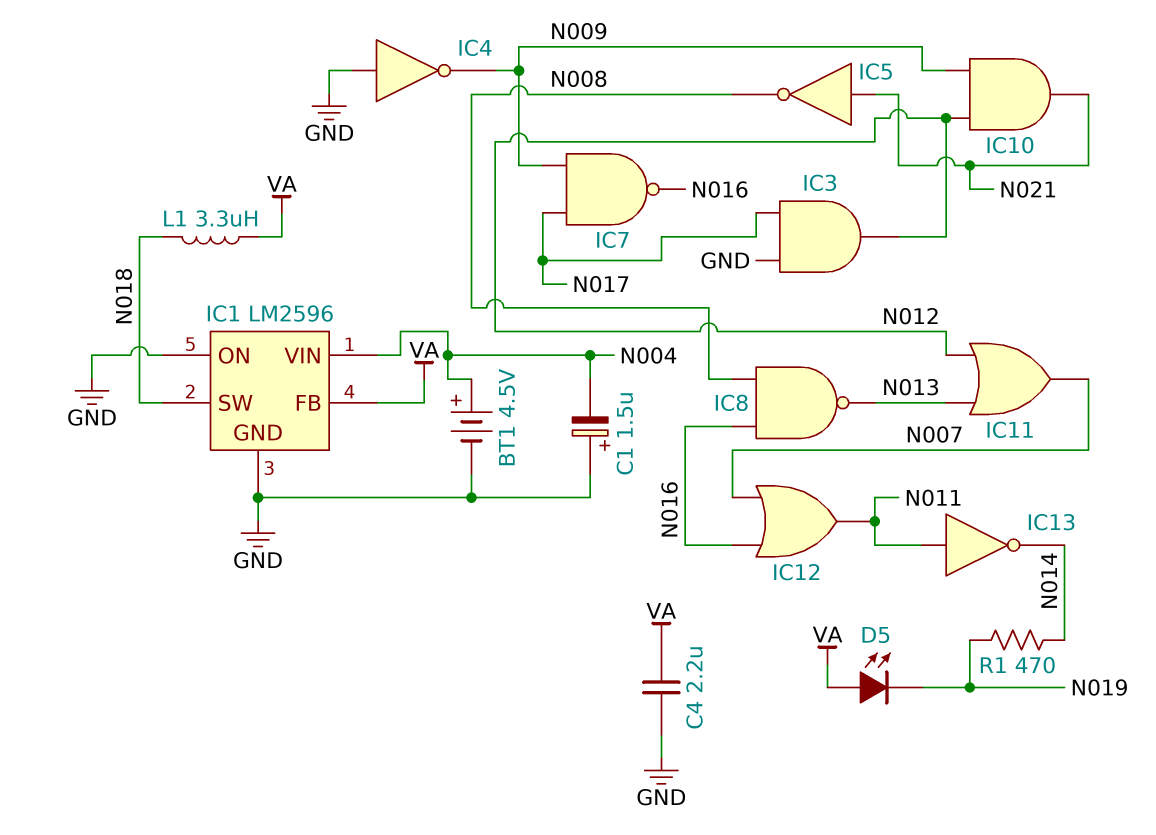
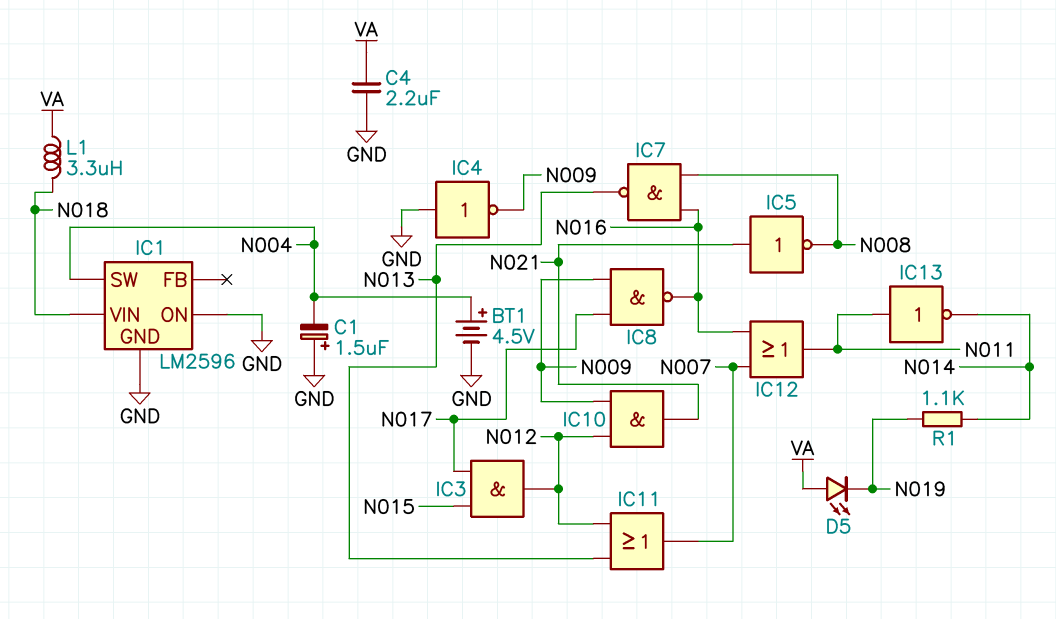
IC1 pin FB: VA -> none
IC1 pin SW: N018 -> N004
IC1 pin VIN: N004 -> N018
IC3: AND (in GND, in N017, out N012) -> AND (in N015, in N017, out N012)
IC7: NAND (in N009, in N017, out N016) -> NAND (in N008, in N016, out N013)
IC8: NAND (in N008, in N016, out N013) -> NAND (in N009, in N017, out N016)
R1: 470 (N014, N019) -> 1.1k (N014, N019)

